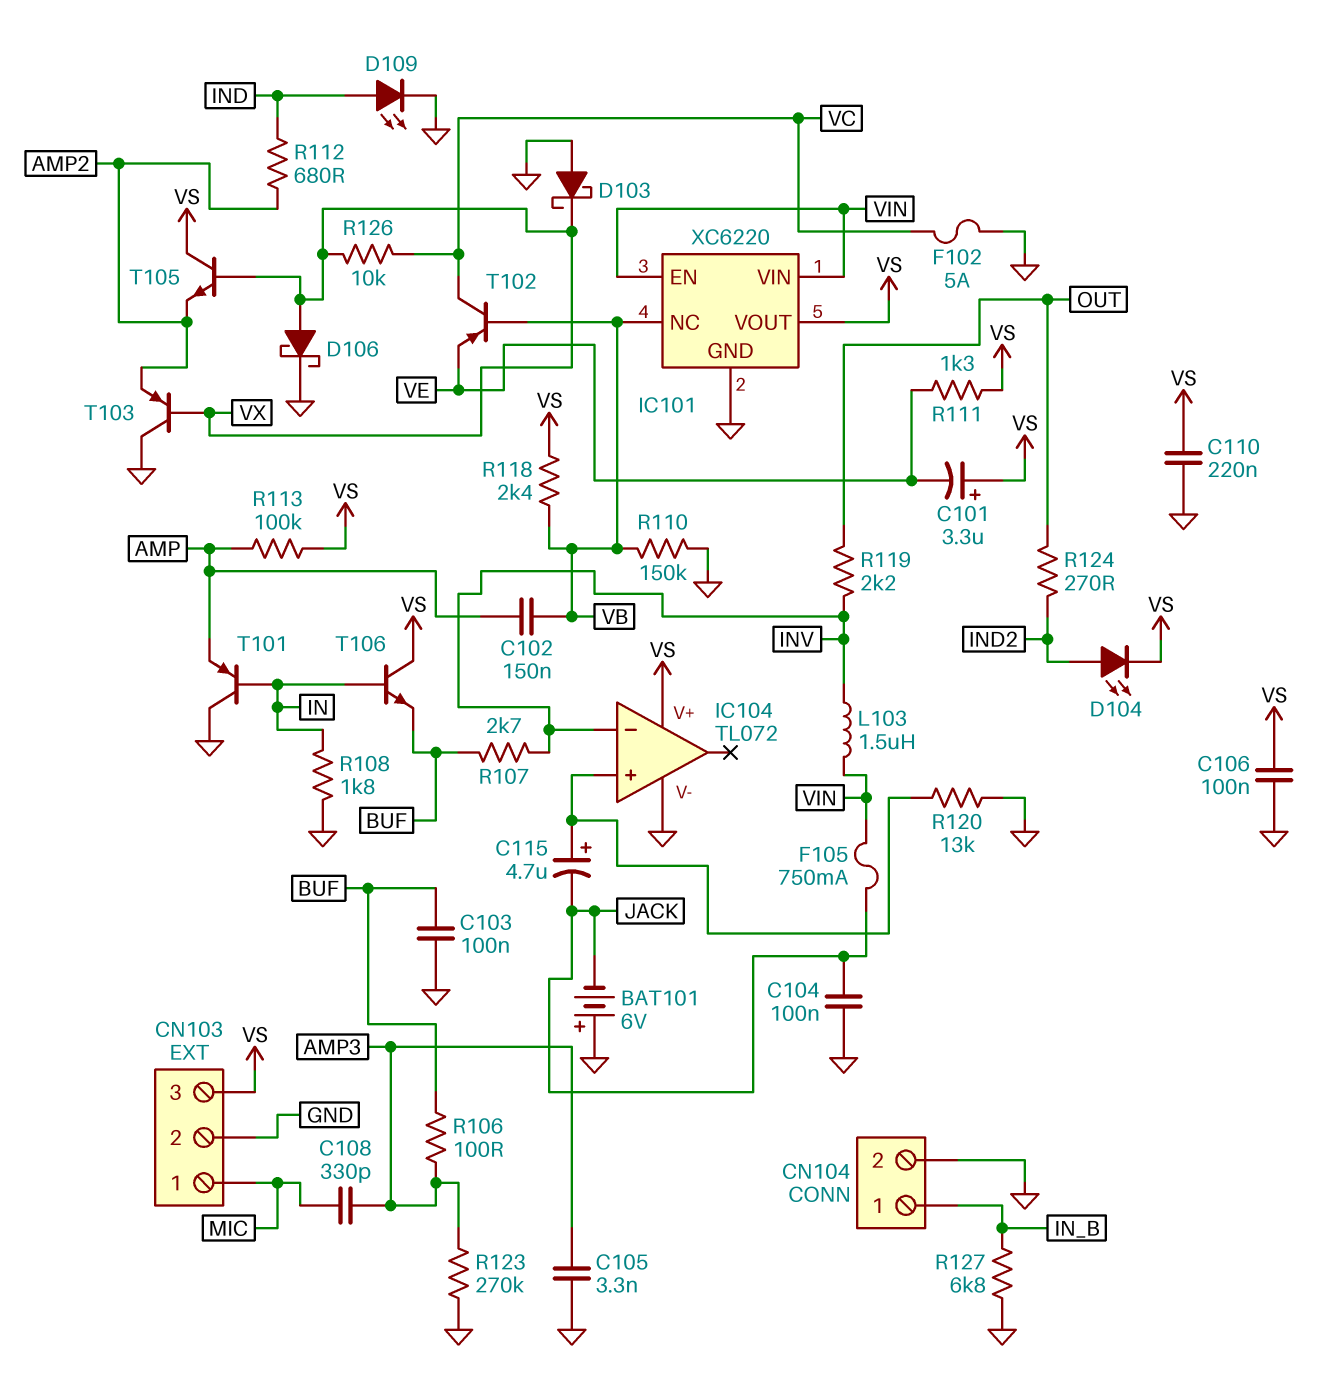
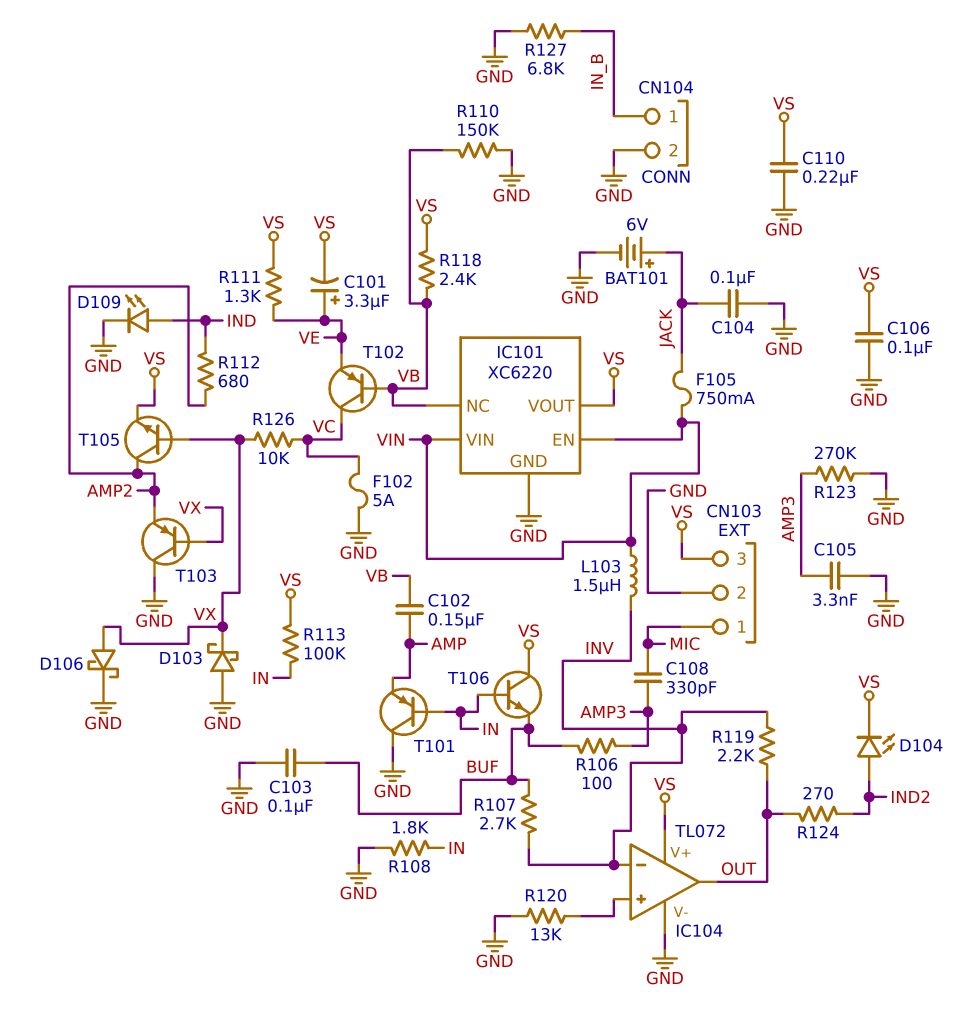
BAT101: 6V (plus GND, minus JACK) -> 6V (plus JACK, minus GND)
C101: 3.3uF (plus VS, minus VE) -> 3.3uF (plus VE, minus VS)
C115: 4.7uF (plus IC104/in+, minus JACK) -> none
IC104 pin out: none -> OUT
R113: 100k (AMP, VS) -> 100k (IN, VS)
T105: NPN (B VX, C VS, E AMP2) -> NPN (B VX, C AMP2, E VS)

